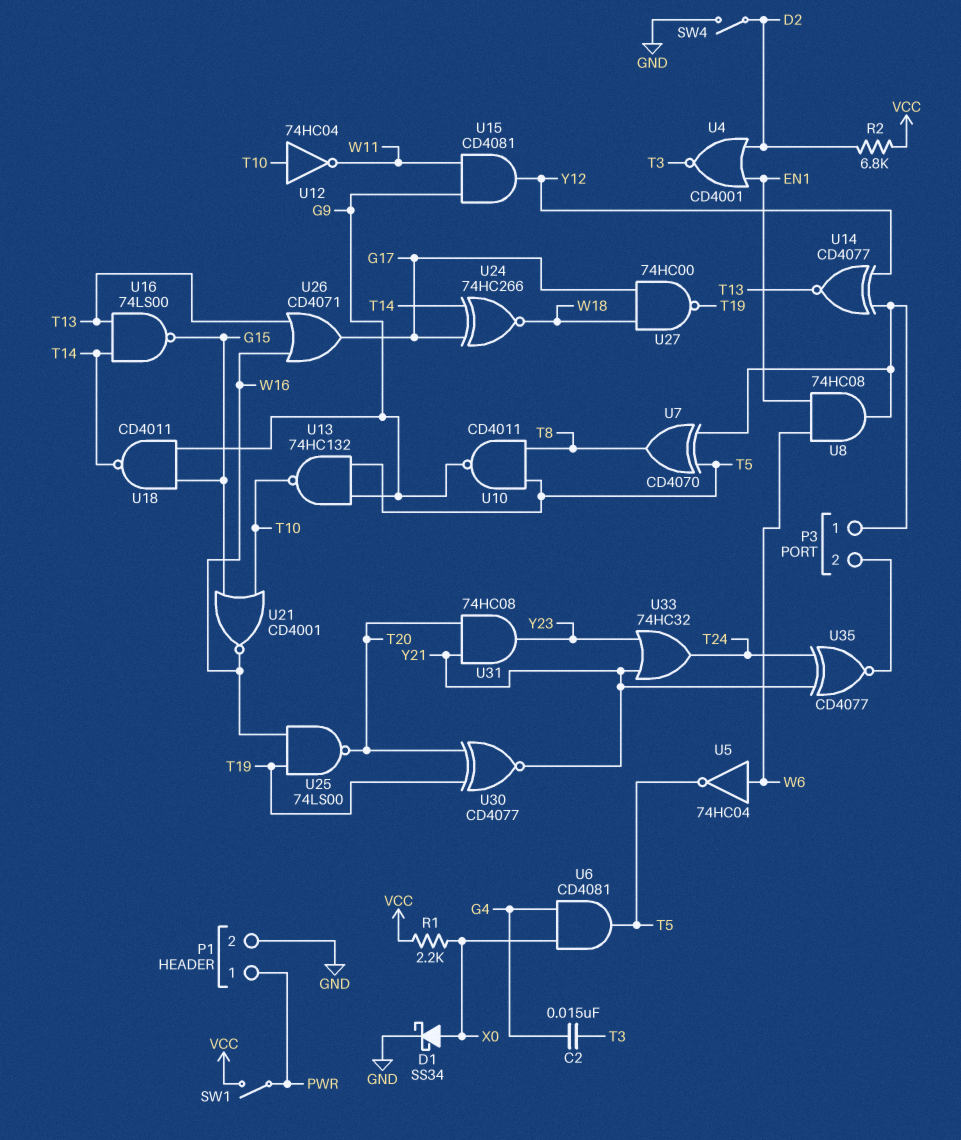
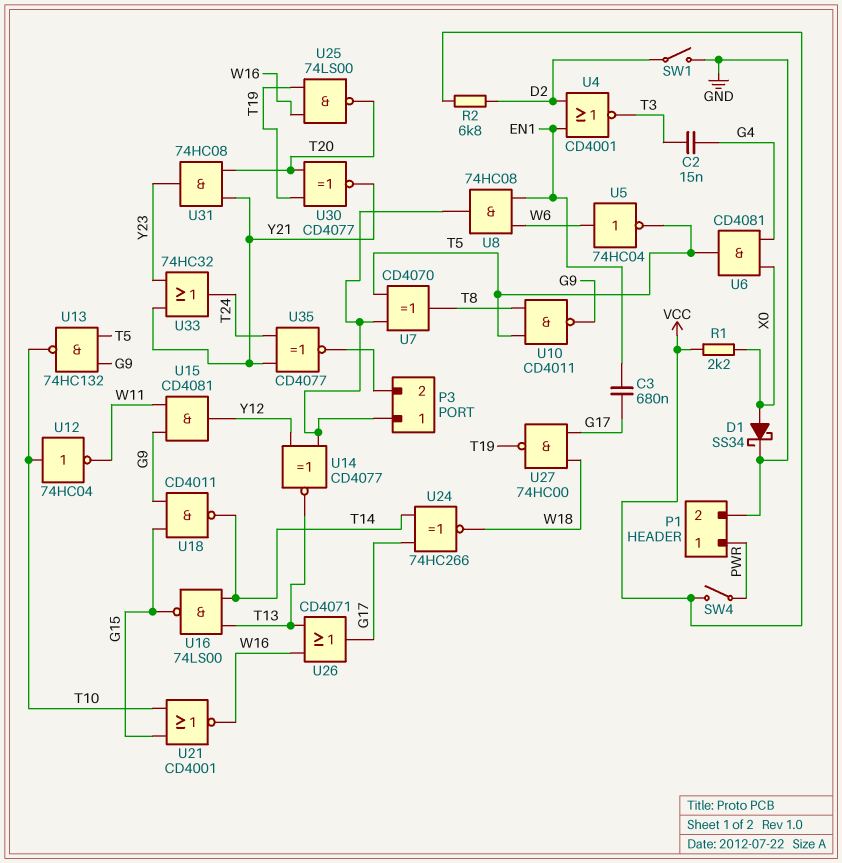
C3: none -> 680nF (EN1, G17)
SW1: switch (PWR, VCC) -> switch (D2, GND)
SW4: switch (D2, GND) -> switch (PWR, VCC)

